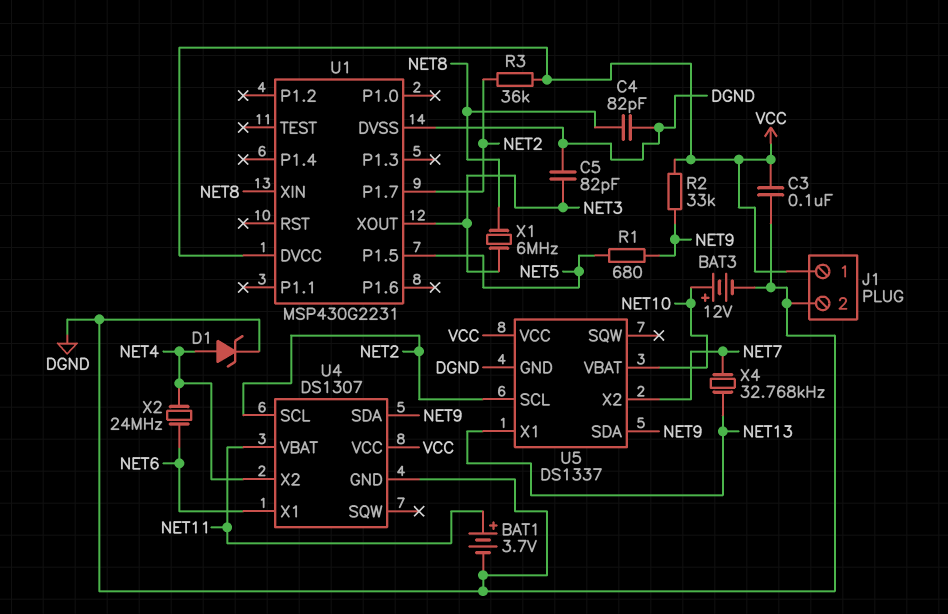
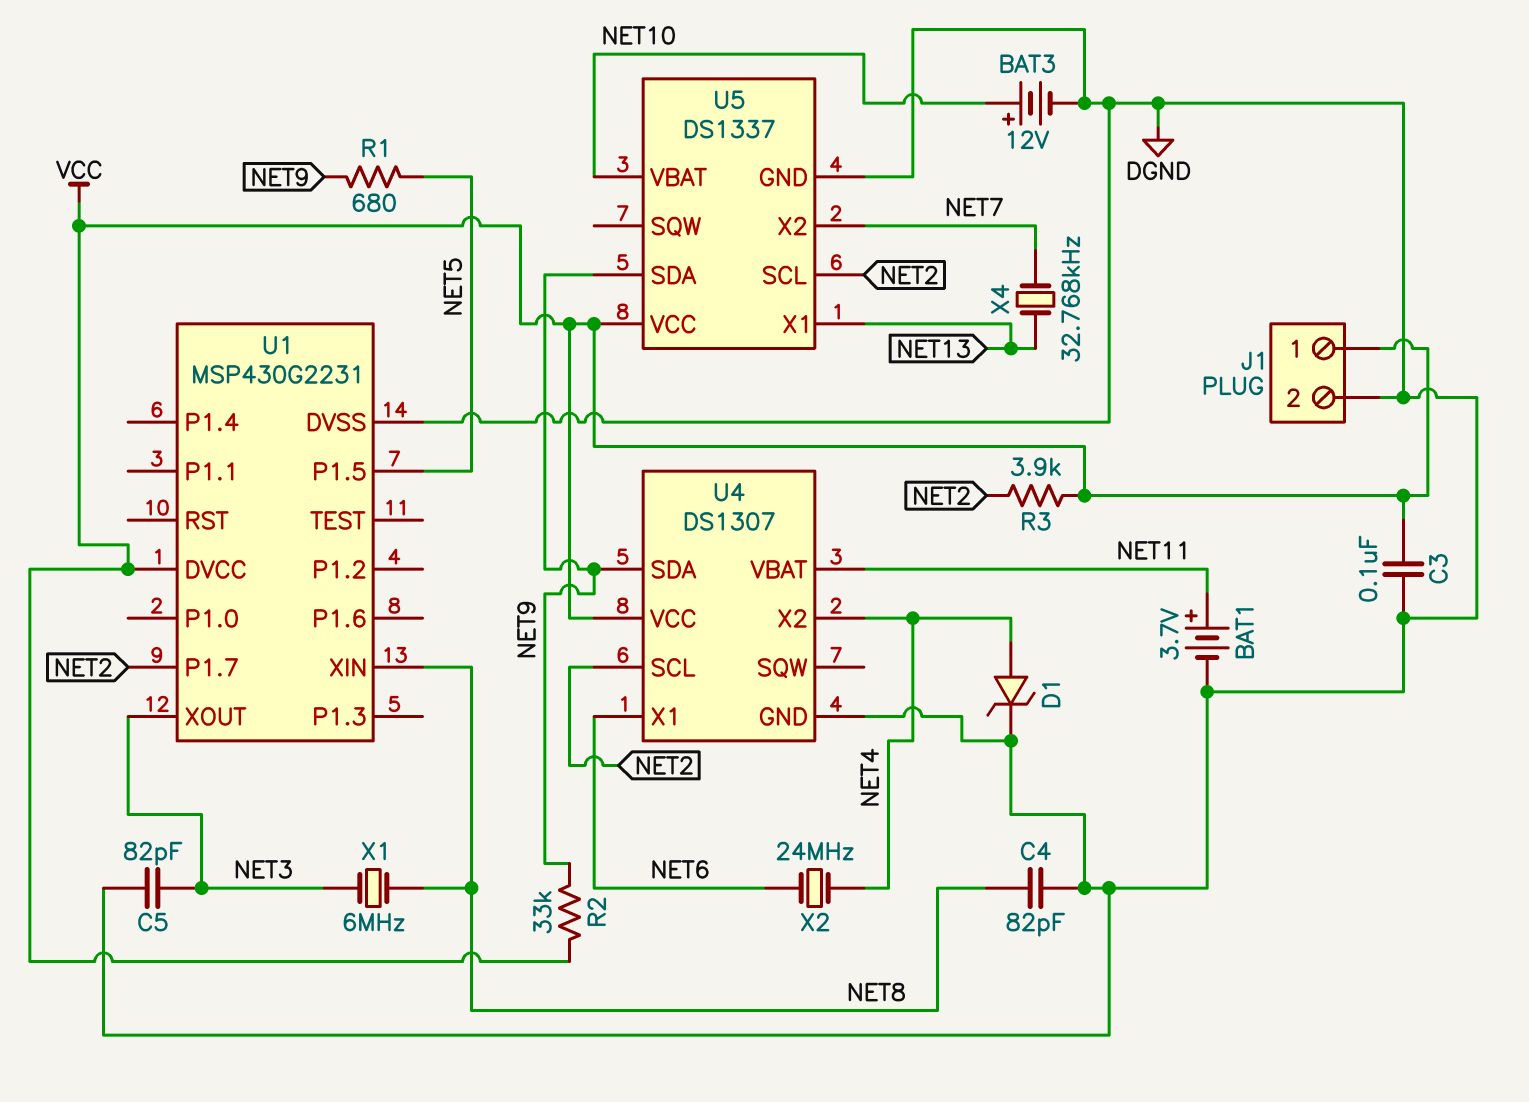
R3: 36k (NET2, VCC) -> 3.9k (NET2, VCC)

